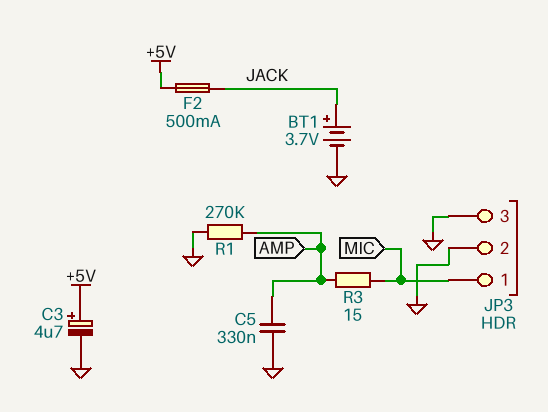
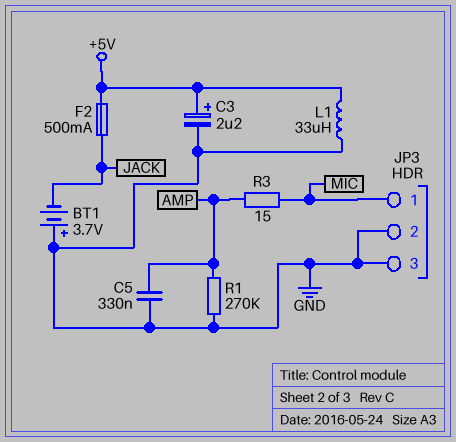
BT1: 3.7V (plus JACK, minus GND) -> 3.7V (plus GND, minus JACK)
C3: 4.7uF (plus +5V, minus GND) -> 2.2uF (plus +5V, minus GND)
L1: none -> 33uH (+5V, GND)

